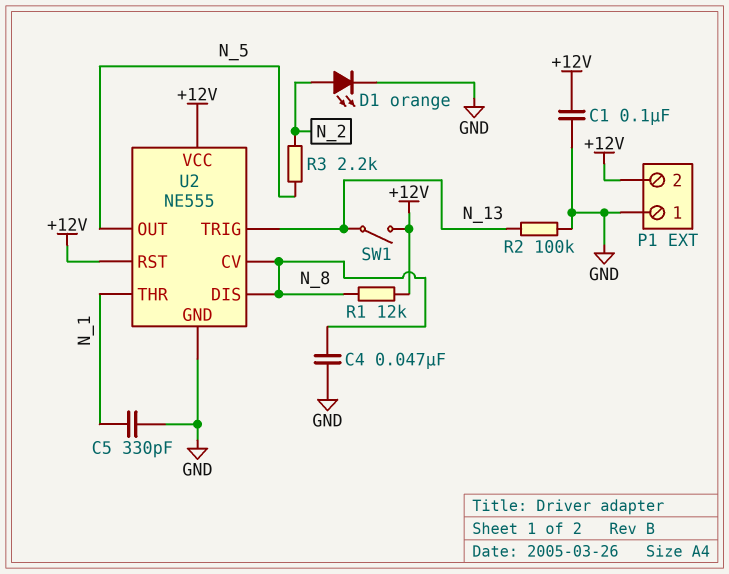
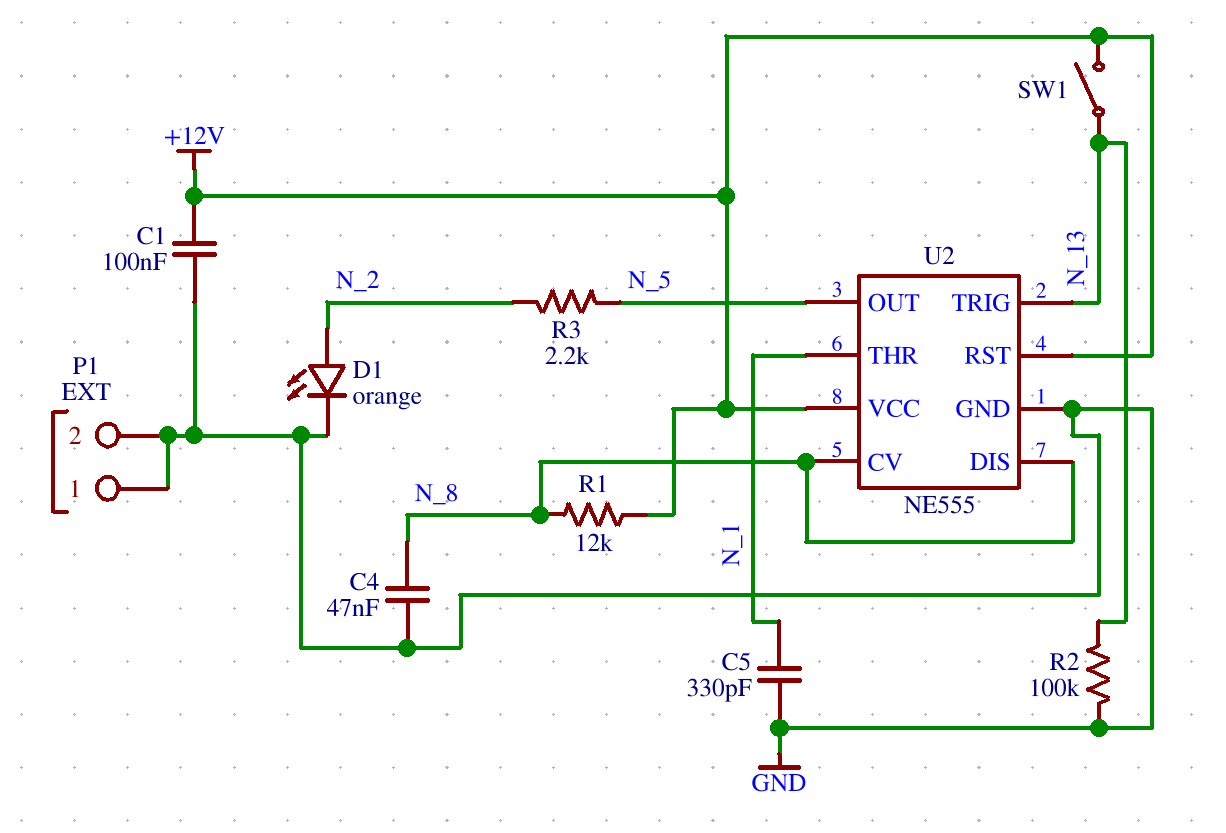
P1 pin 2: +12V -> GND

